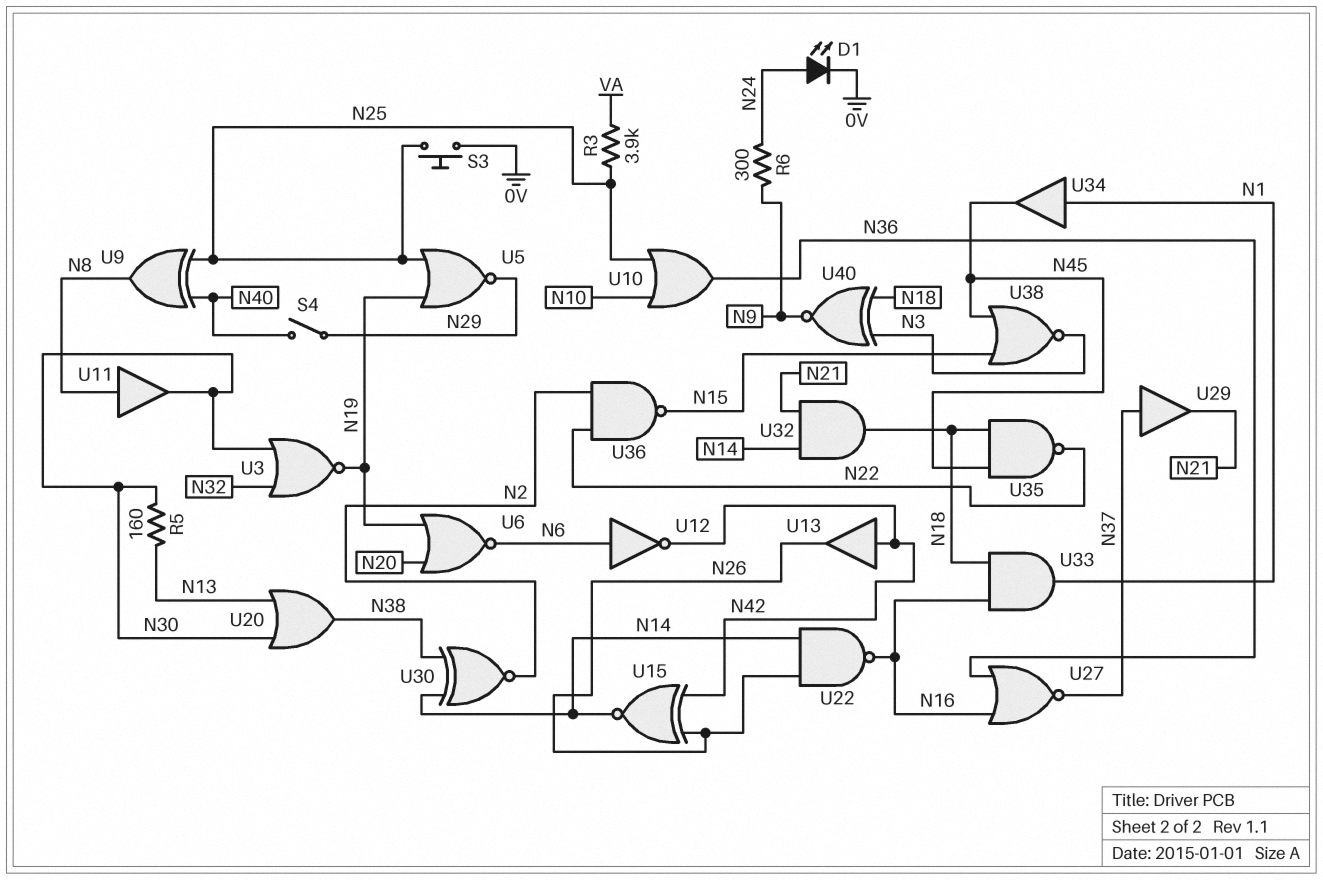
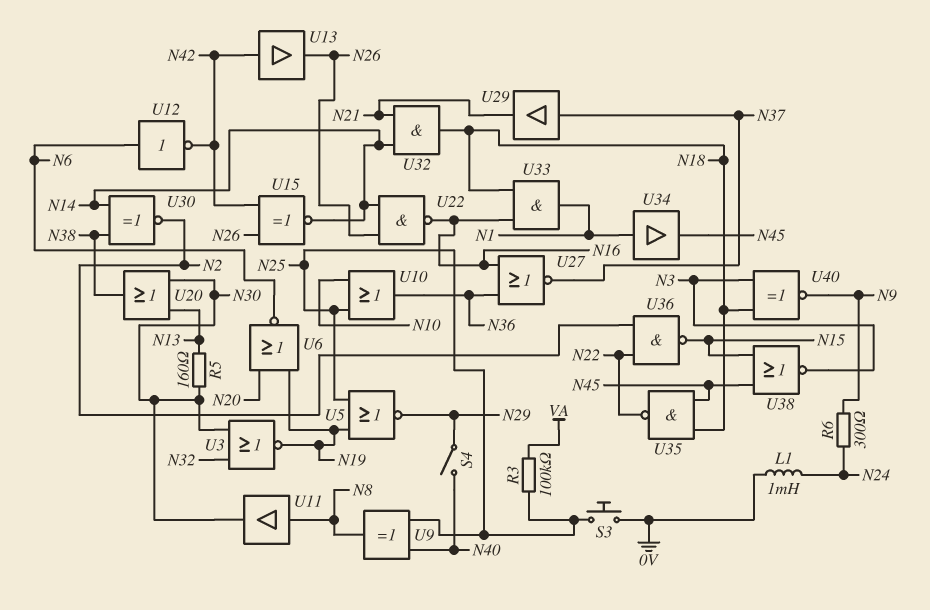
D1: LED (A N24, K 0V) -> none
L1: none -> 1mH (0V, N24)
R3: 3.9k (N25, VA) -> 100k (N25, VA)

